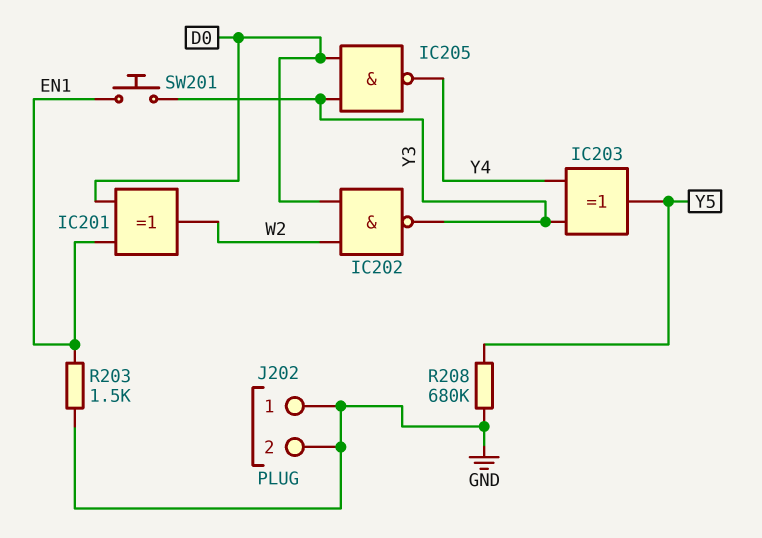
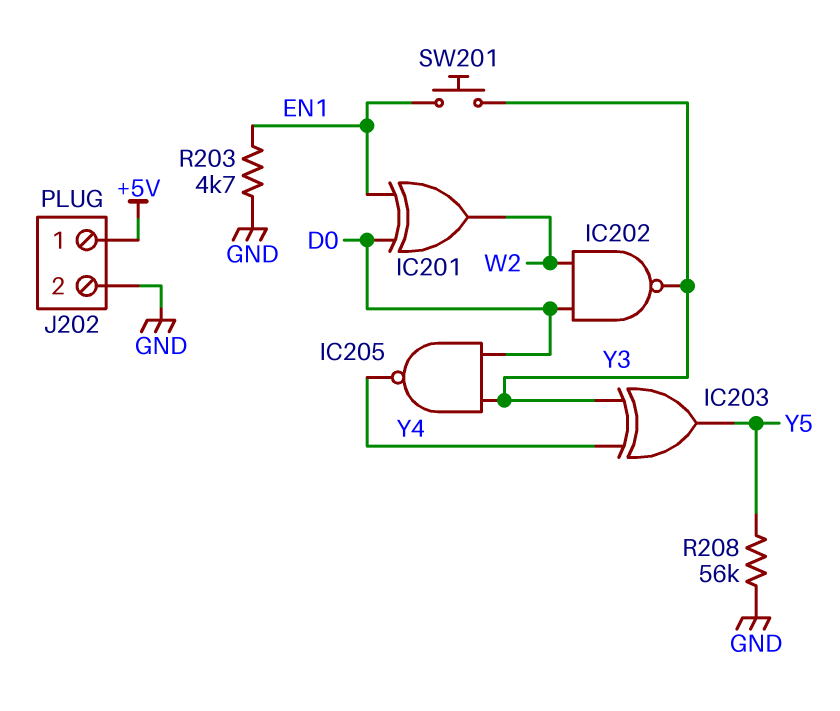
J202 pin 1: GND -> +5V
R203: 1.5k (EN1, GND) -> 4.7k (EN1, GND)
R208: 680k (GND, Y5) -> 56k (GND, Y5)

